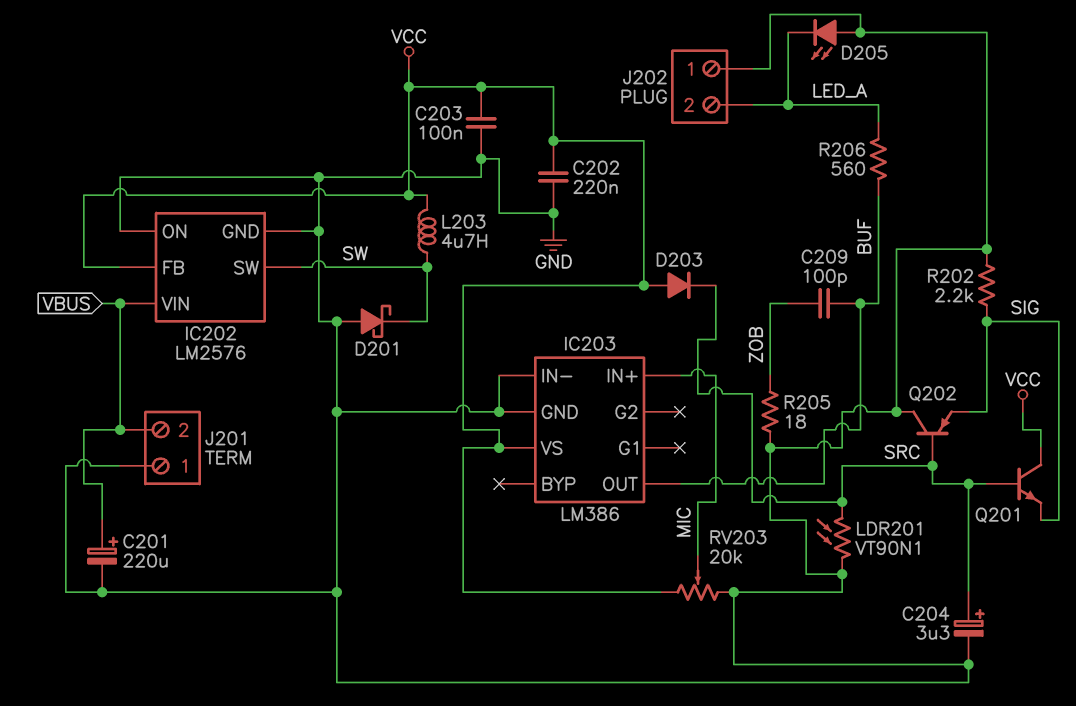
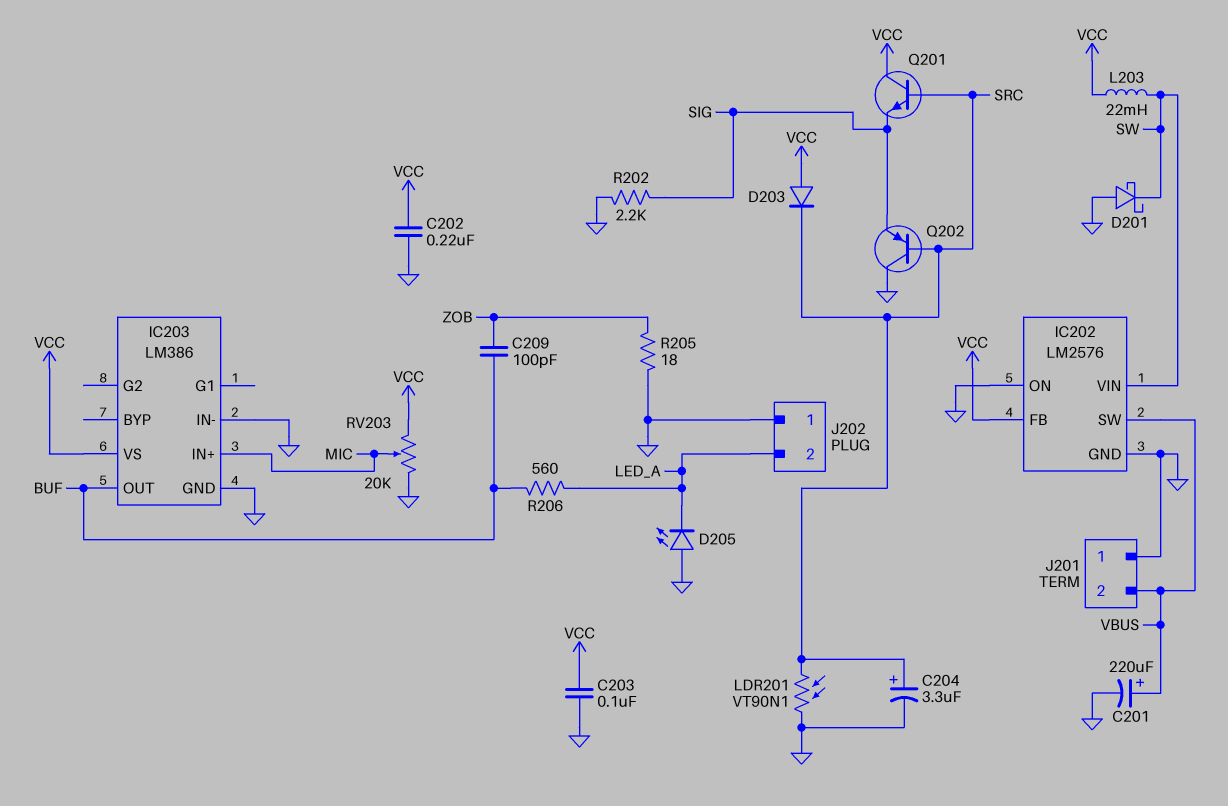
IC202 pin SW: SW -> VBUS
IC202 pin VIN: VBUS -> SW
L203: 4.7uH (SW, VCC) -> 22mH (SW, VCC)

